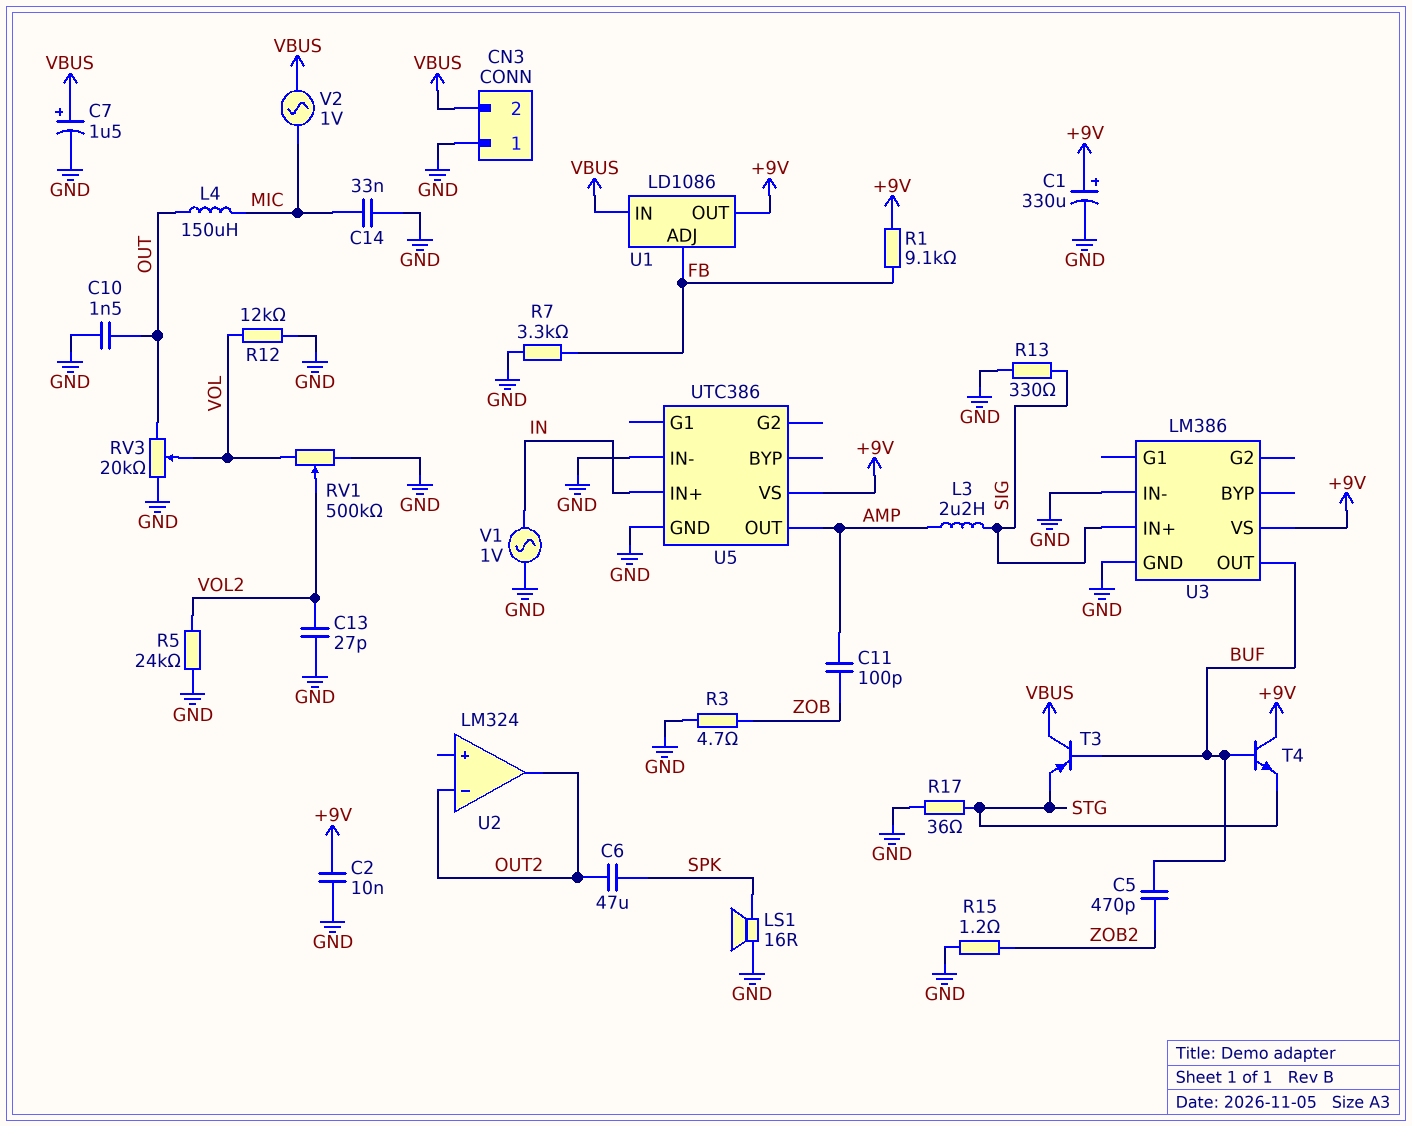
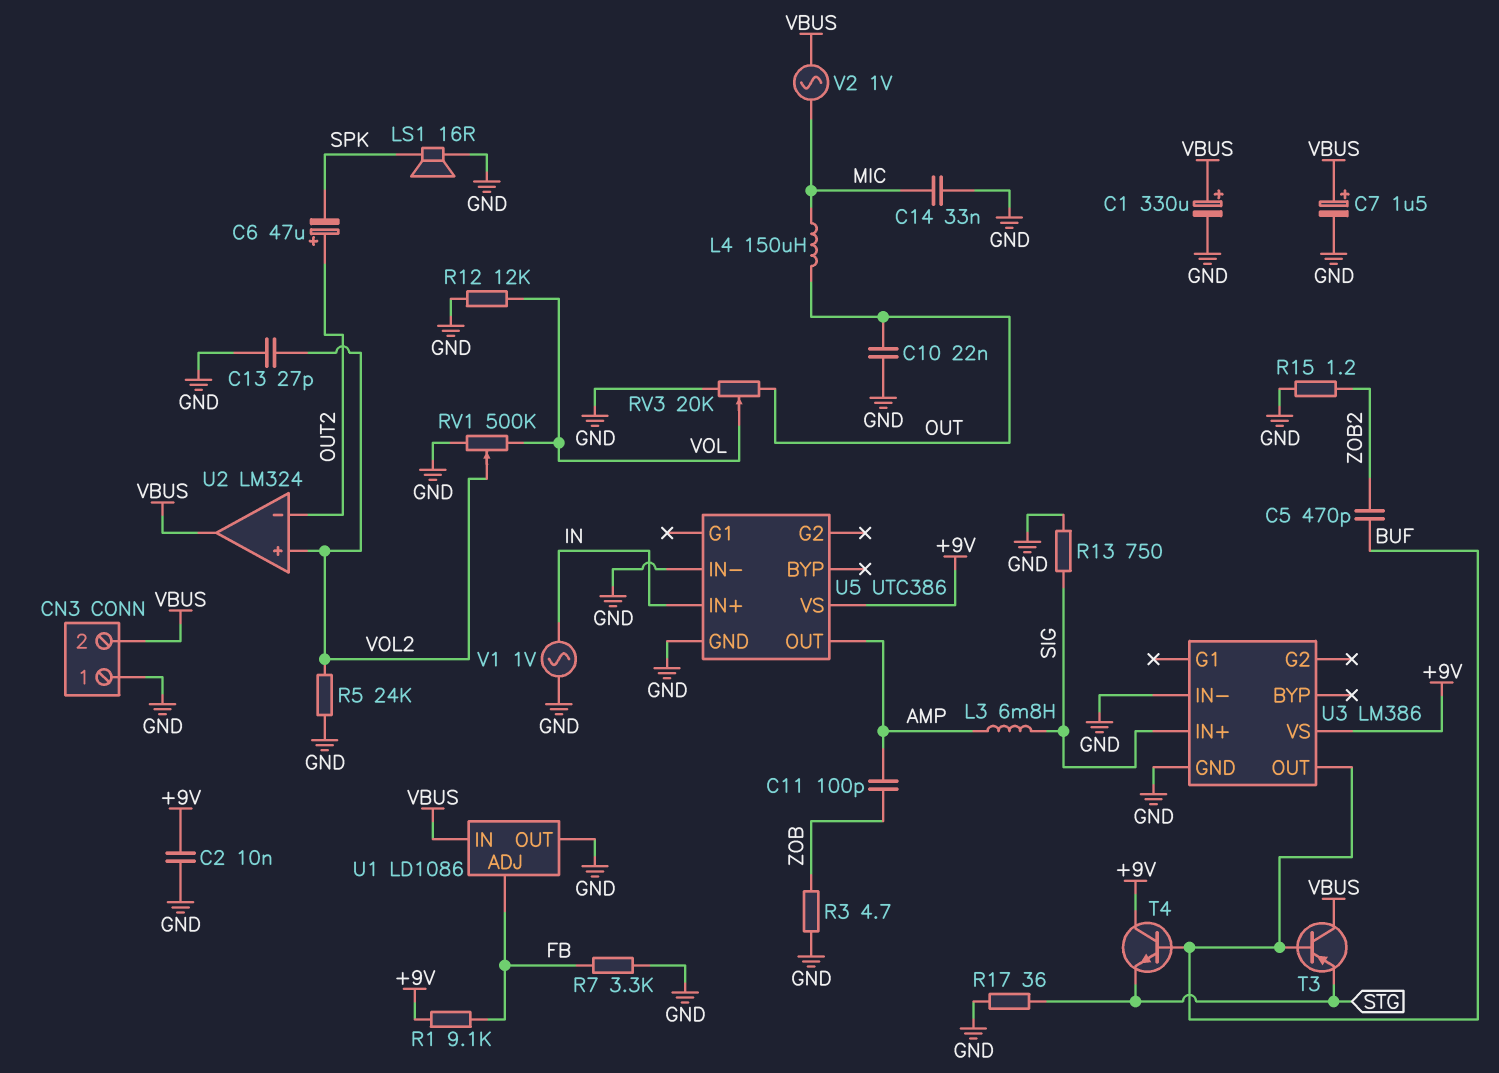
C1: 330uF (plus +9V, minus GND) -> 330uF (plus VBUS, minus GND)
C6: 47uF (OUT2, SPK) -> 47uF (plus OUT2, minus SPK)
C10: 1.5nF (GND, OUT) -> 22nF (GND, OUT)
L3: 2.2uH (AMP, SIG) -> 6.8mH (AMP, SIG)
R13: 330 (GND, SIG) -> 750 (GND, SIG)
U1 pin OUT: +9V -> GND
U2 pin in+: none -> VOL2
U2 pin out: OUT2 -> VBUS

